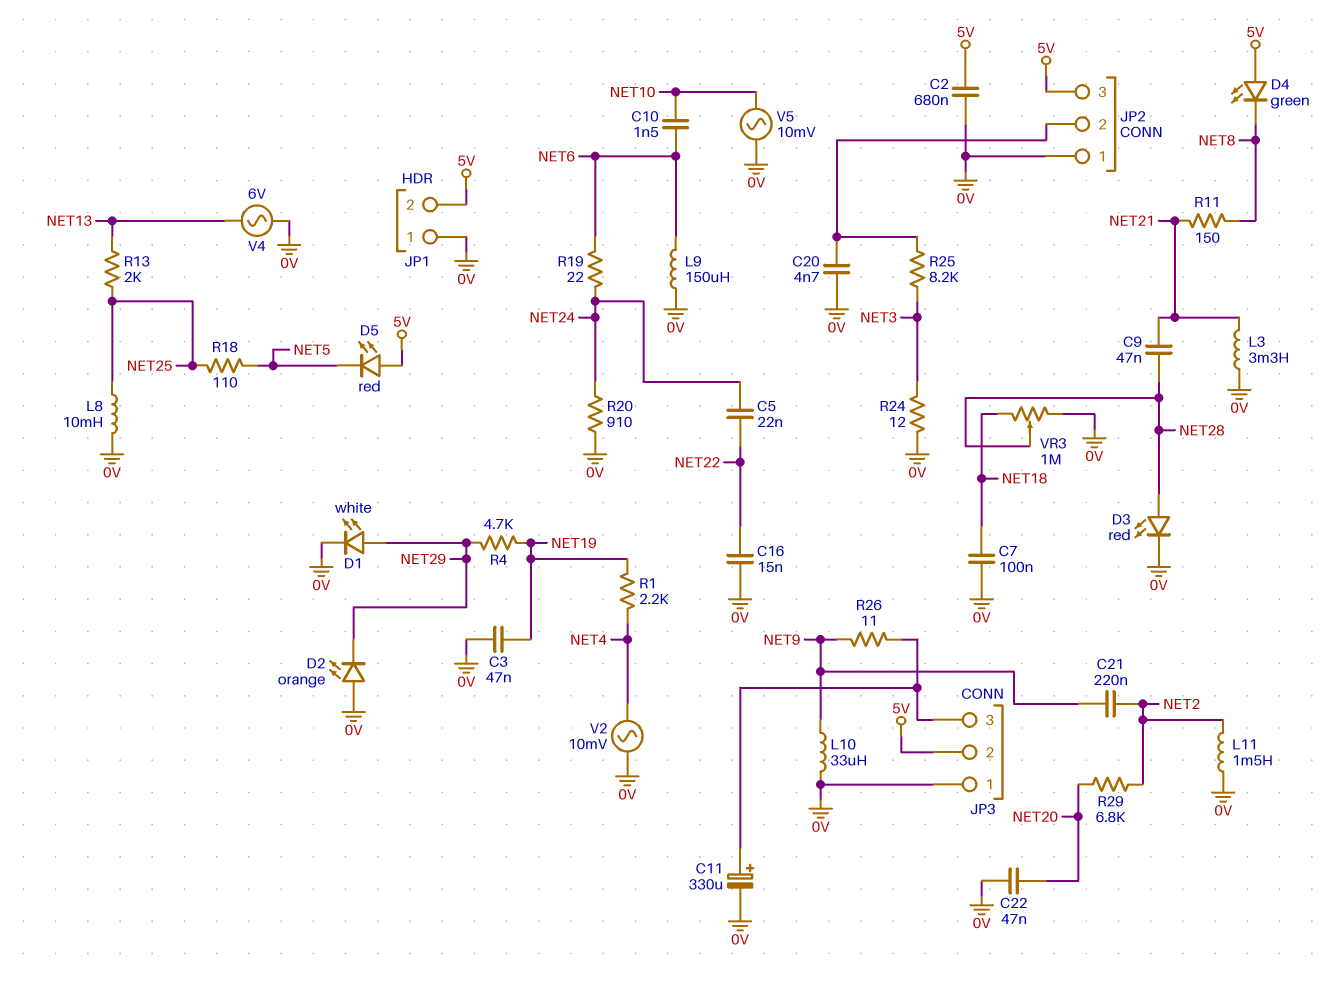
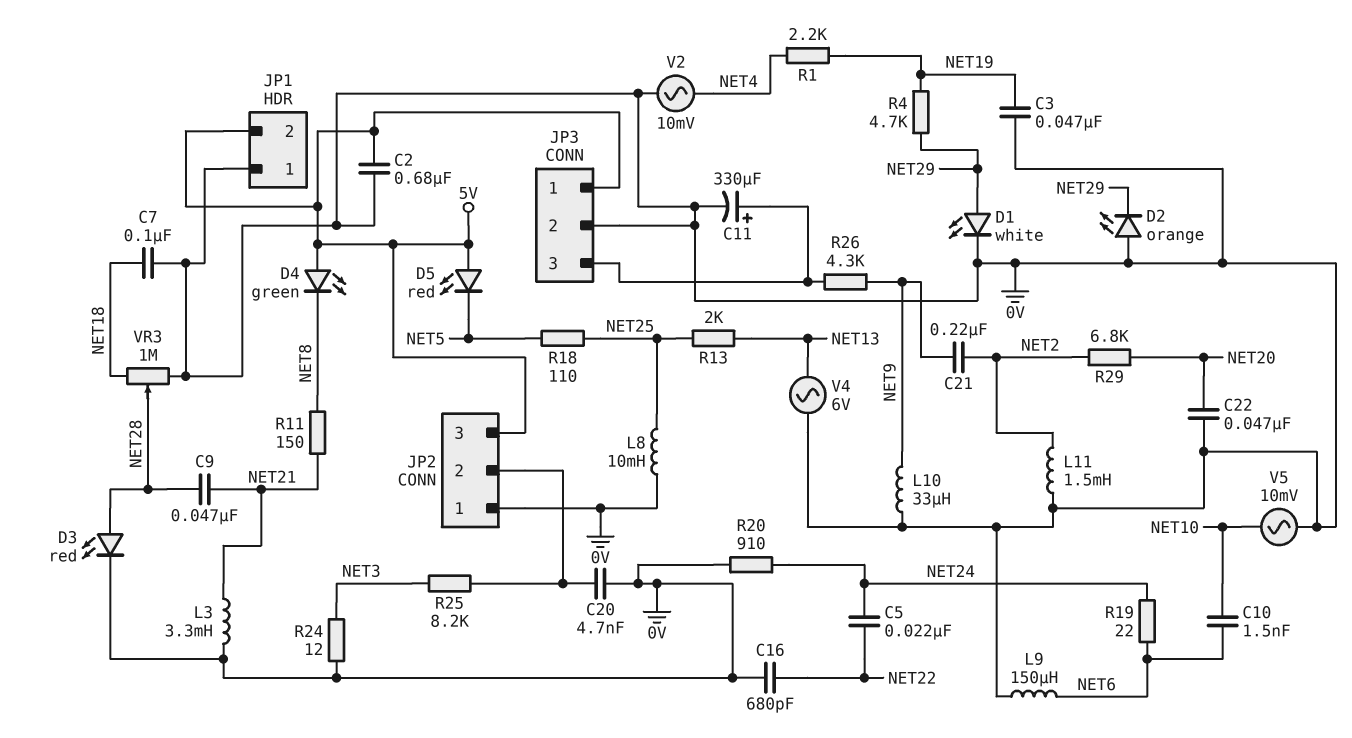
C16: 15nF (0V, NET22) -> 680pF (0V, NET22)
JP3 pin 1: 0V -> 5V
JP3 pin 2: 5V -> 0V
R26: 11 (JP3/3, NET9) -> 4.3k (JP3/3, NET9)

